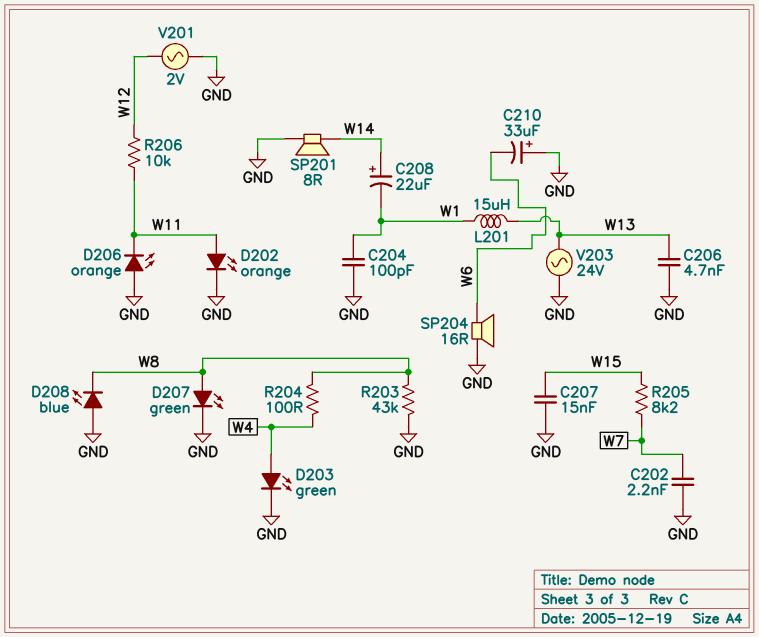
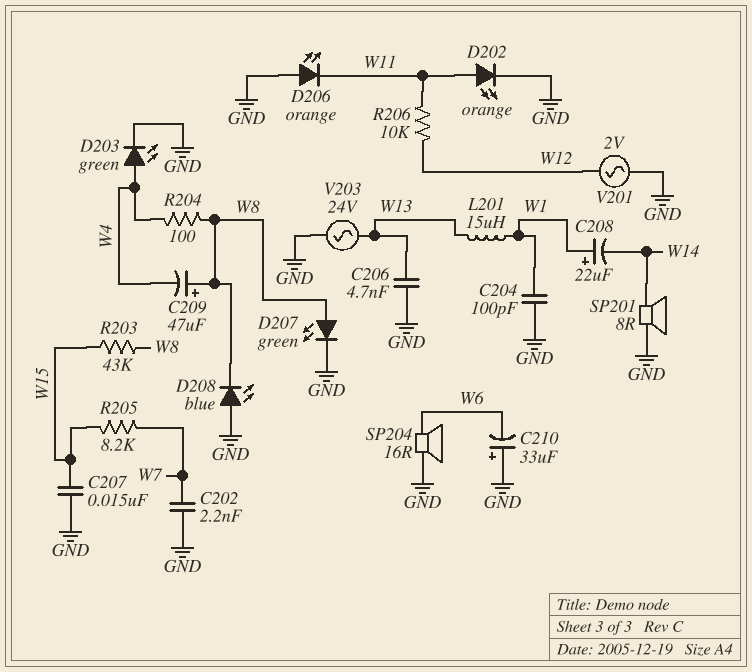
C208: 22uF (plus W14, minus W1) -> 22uF (plus W1, minus W14)
C209: none -> 47uF (plus W8, minus W4)
R203: 43k (GND, W8) -> 43k (W8, W15)

